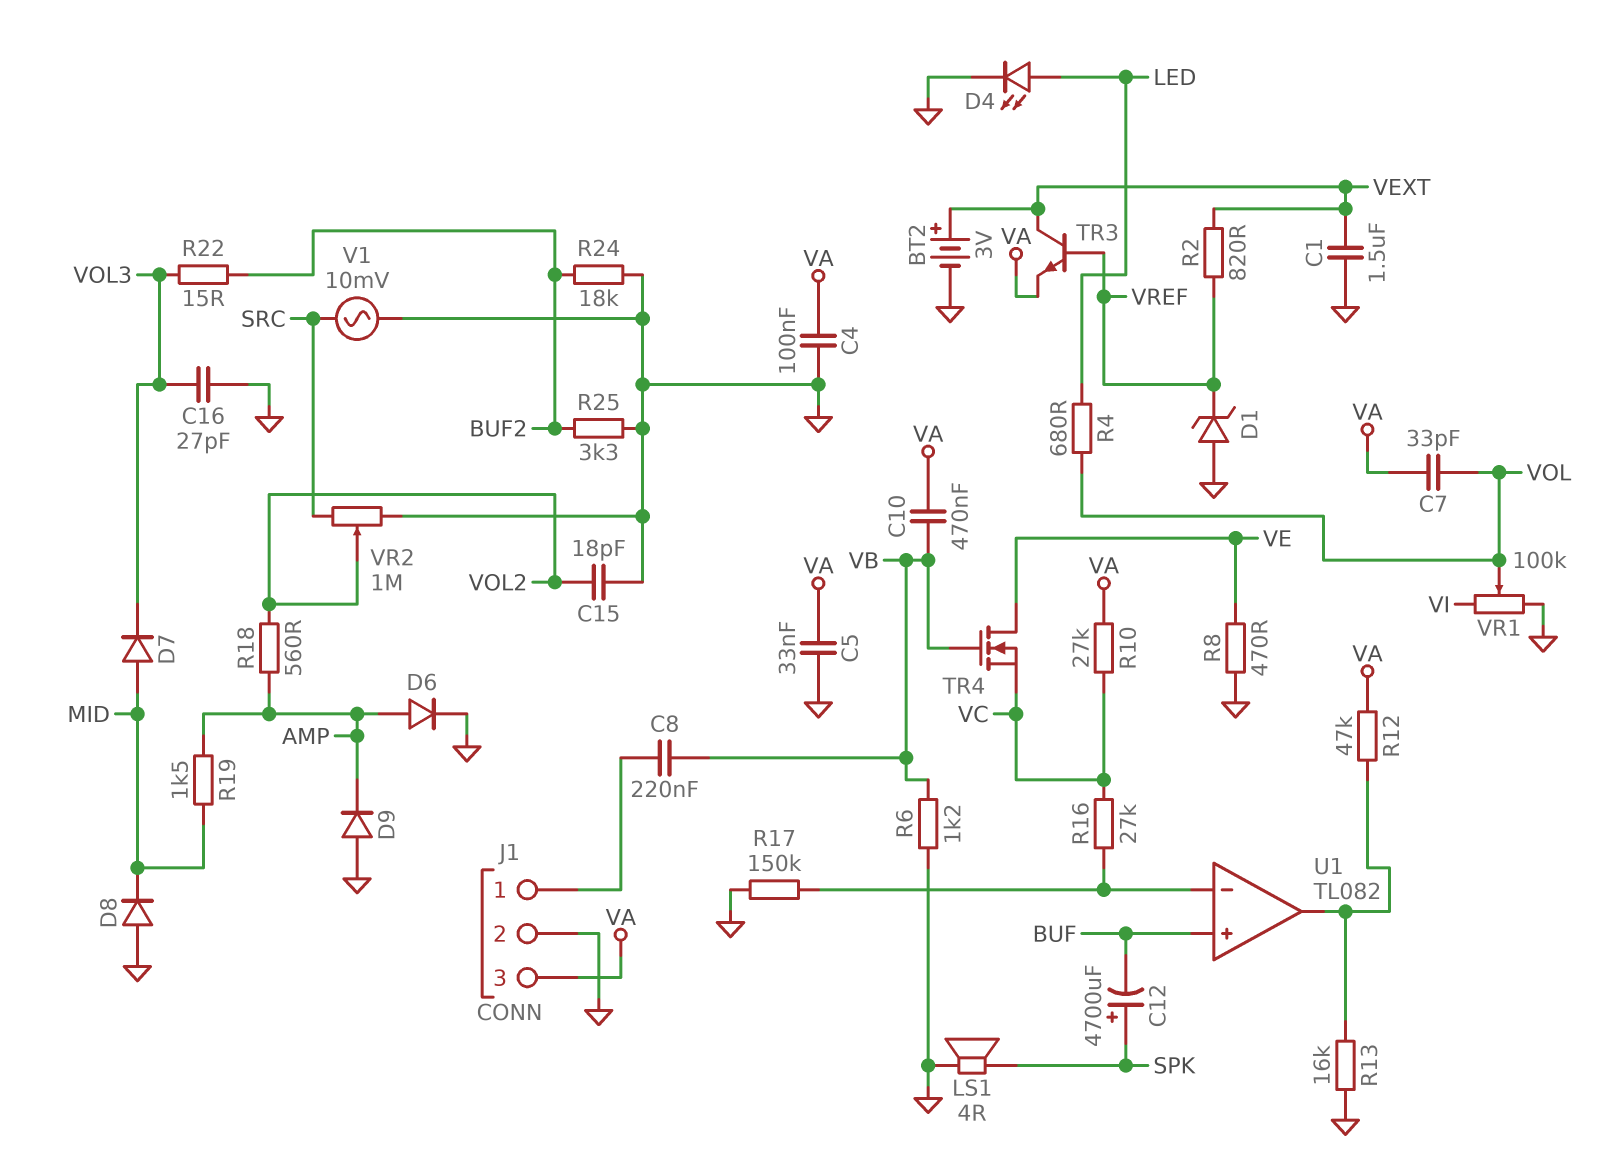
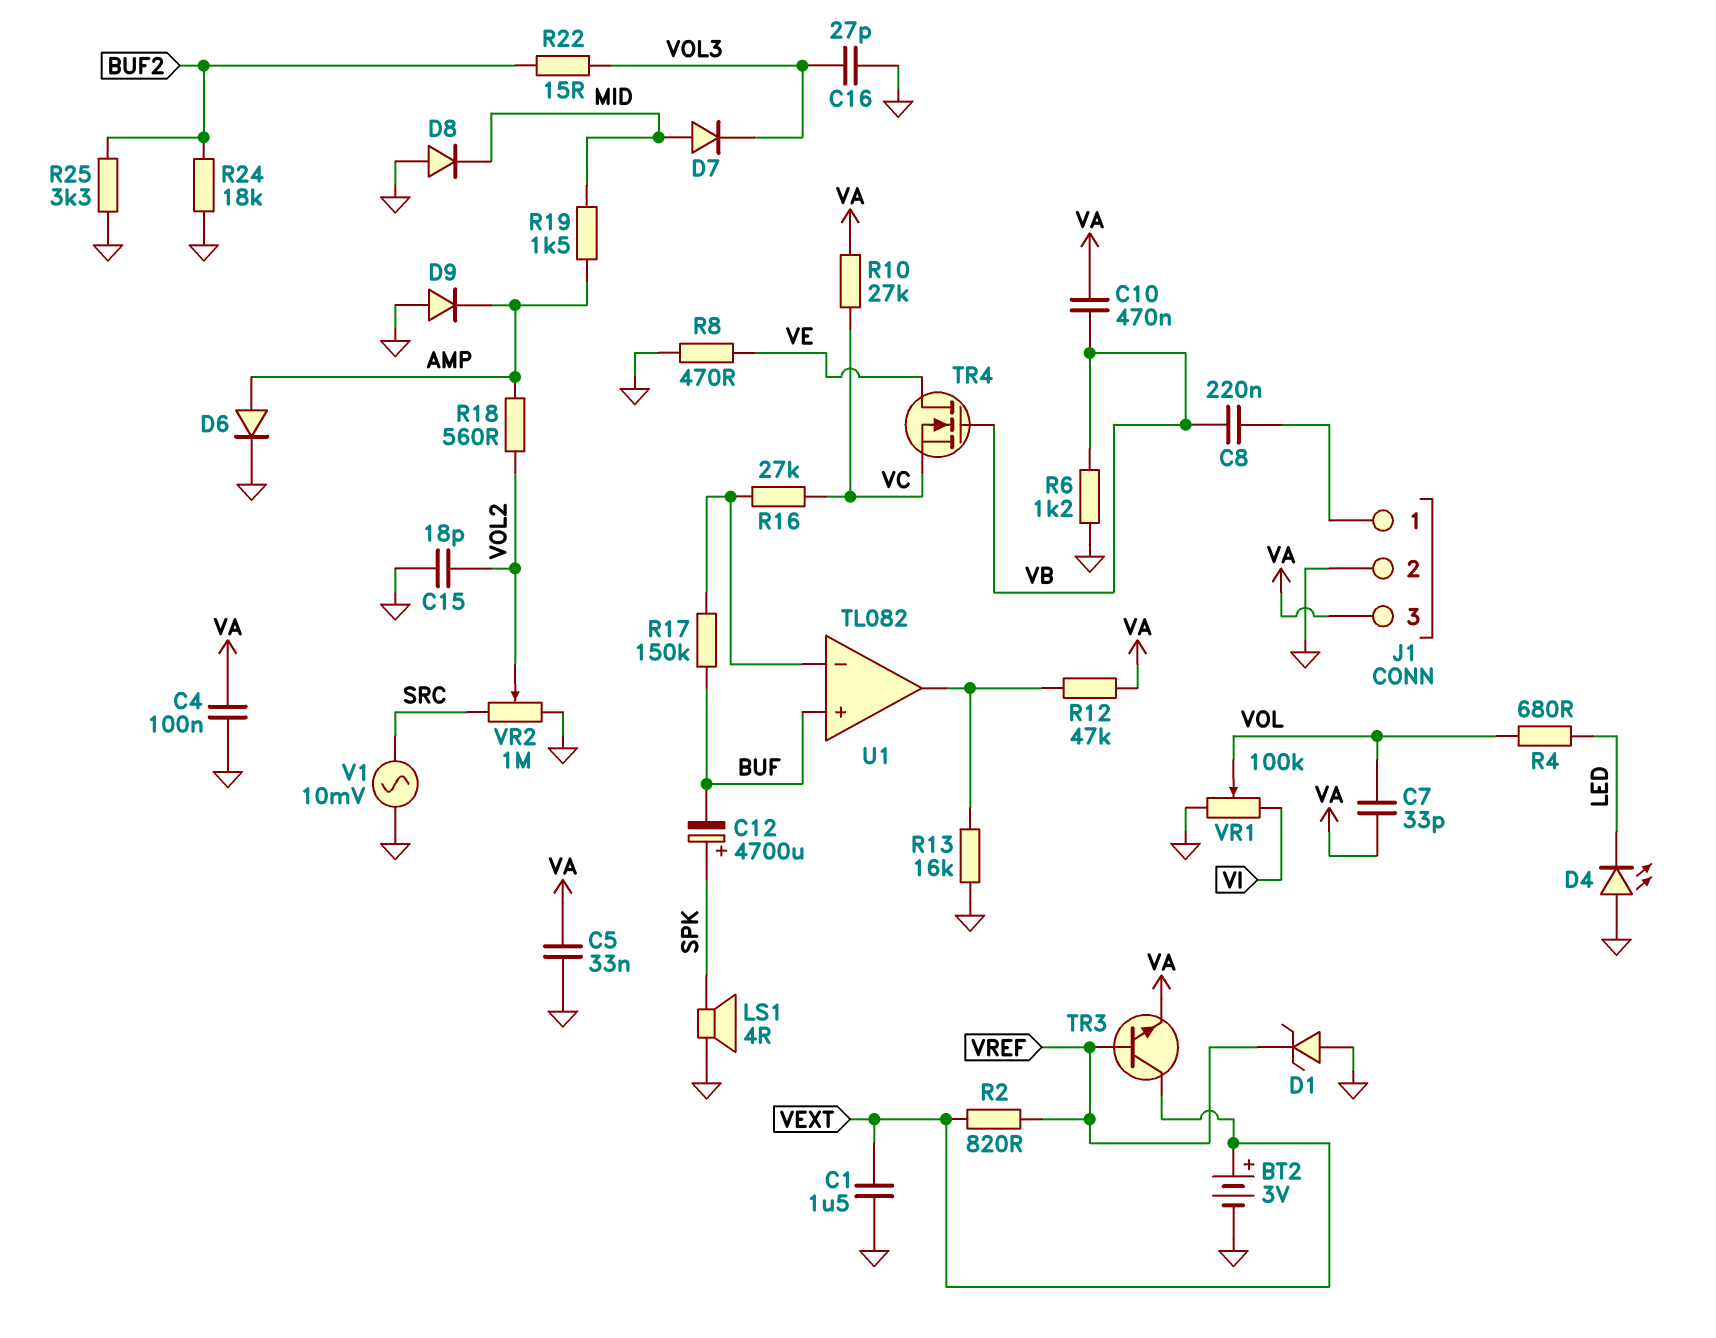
D4: LED (A LED, K GND) -> LED (A GND, K LED)
R17: 150k (GND, U1/in-) -> 150k (BUF, U1/in-)

